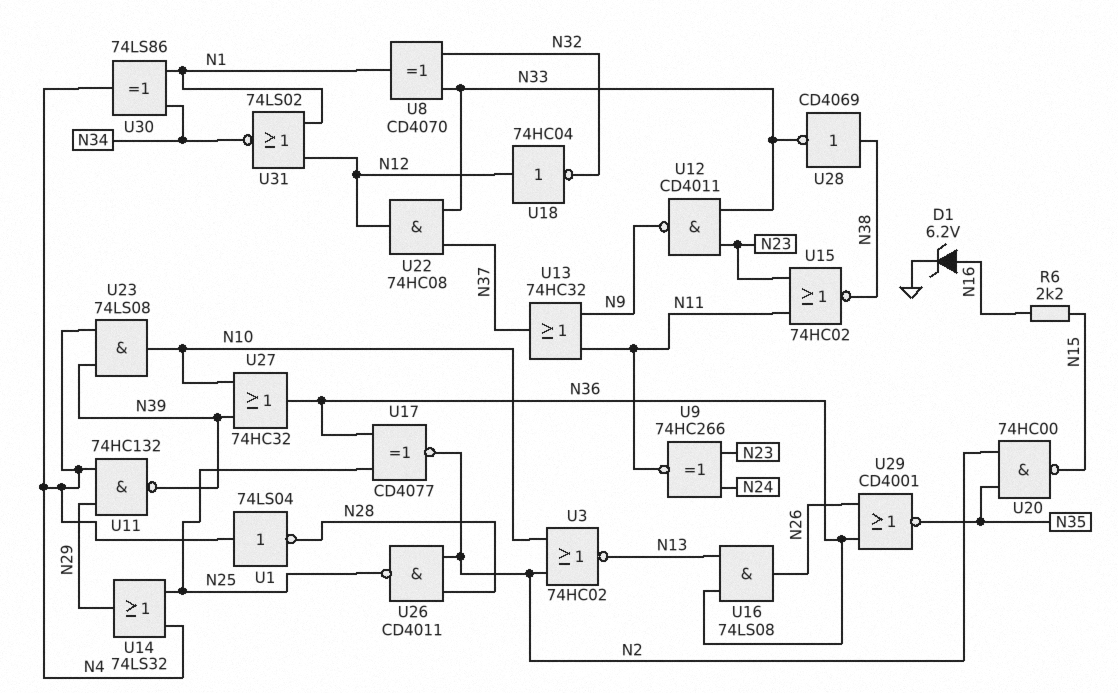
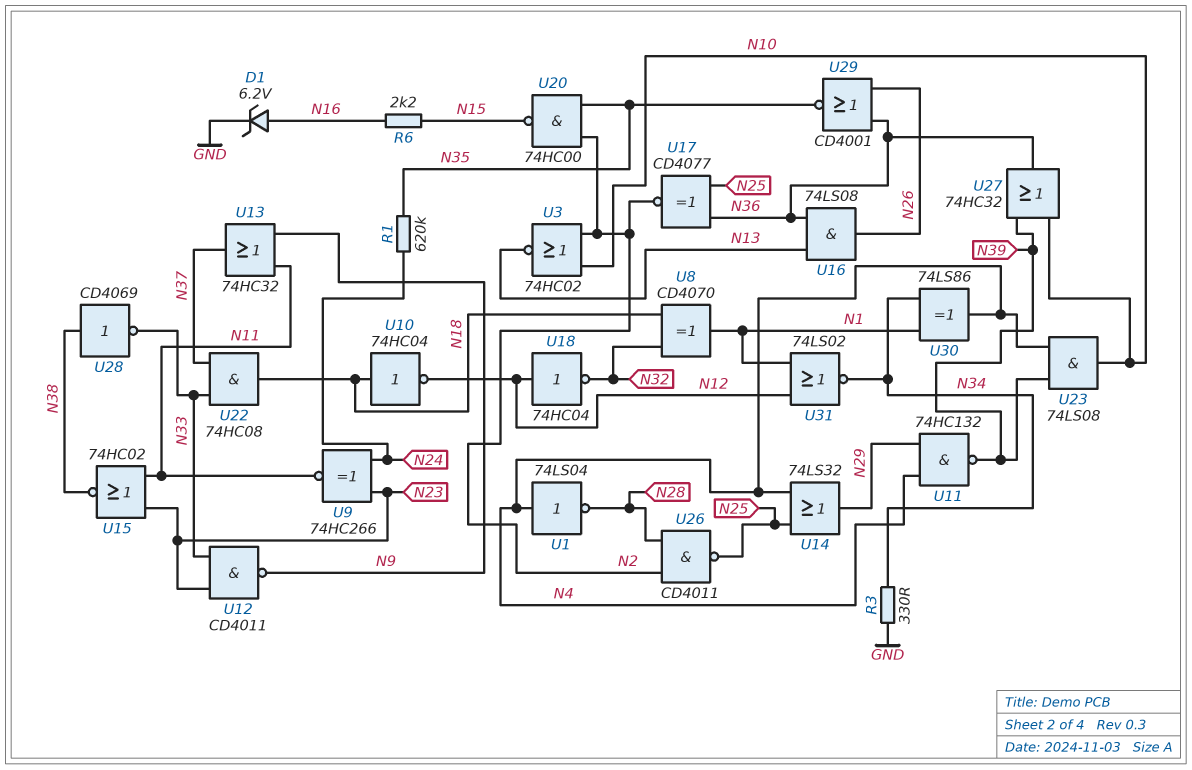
R1: none -> 620k (N24, N35)
R3: none -> 330 (GND, N34)
U8: XOR CD4070 (in N32, in N33, out N1) -> XOR CD4070 (in N18, in N32, out N1)
U10: none -> NOT 74HC04 (in N18, out N12)
U22: AND 74HC08 (in N33, in N37, out N12) -> AND 74HC08 (in N33, in N37, out N18)

